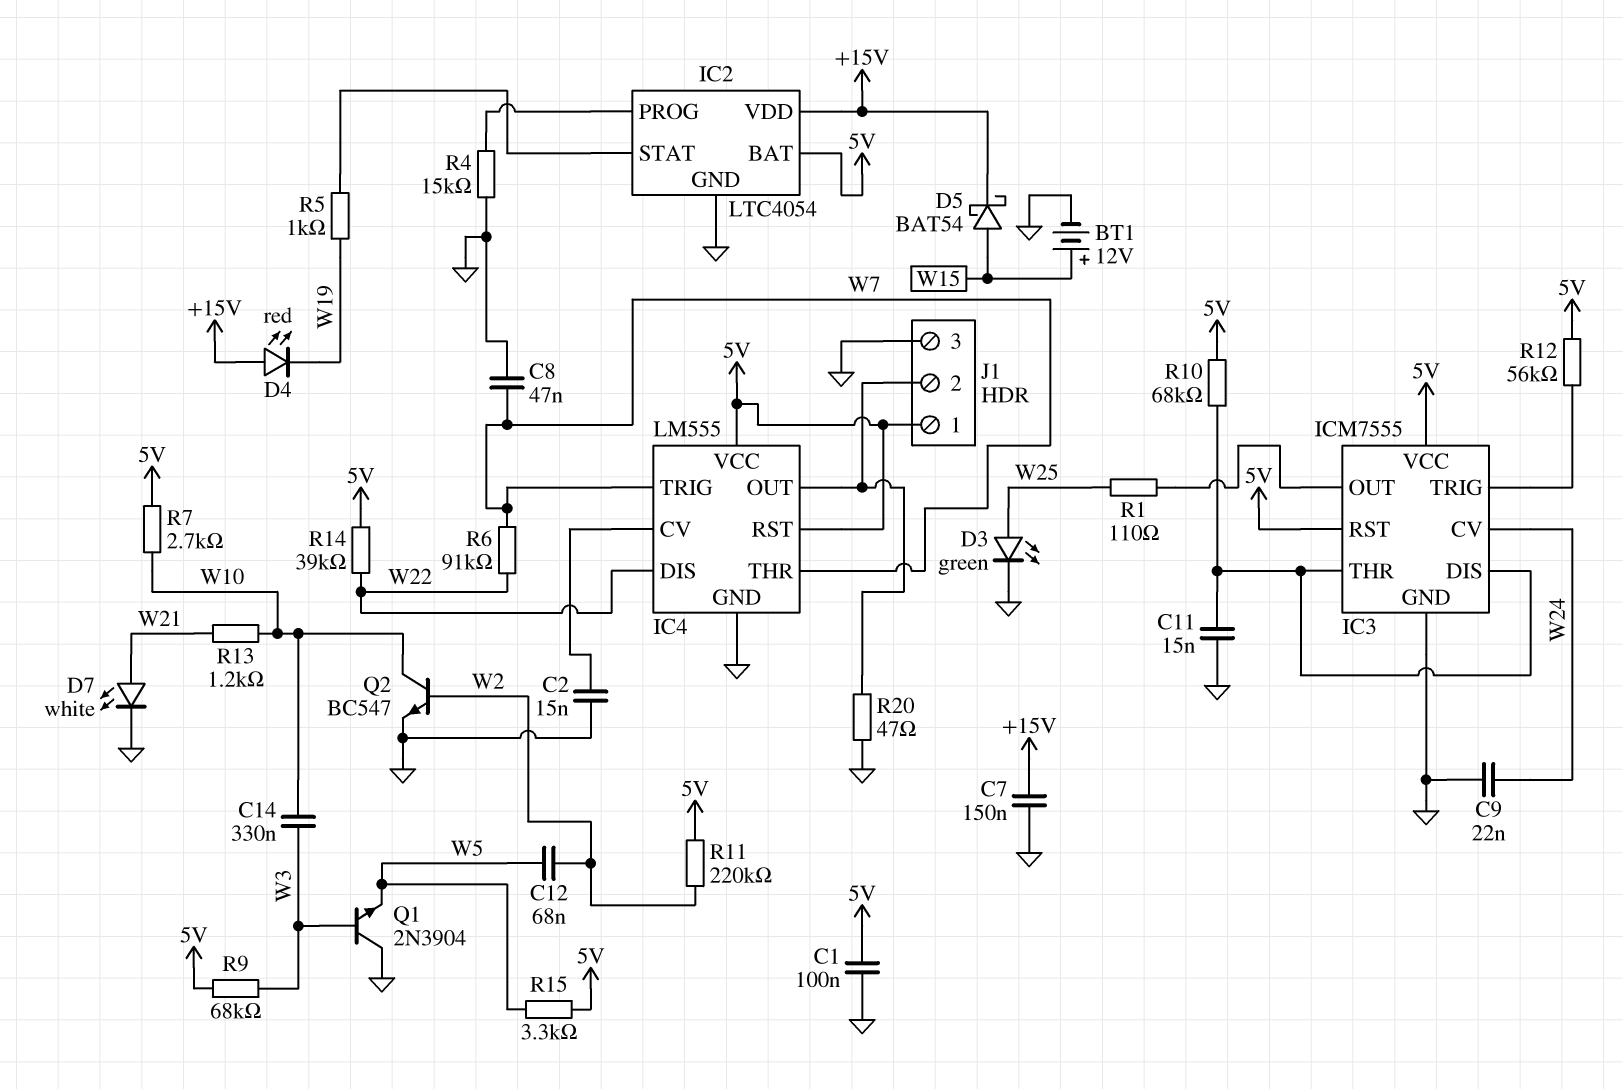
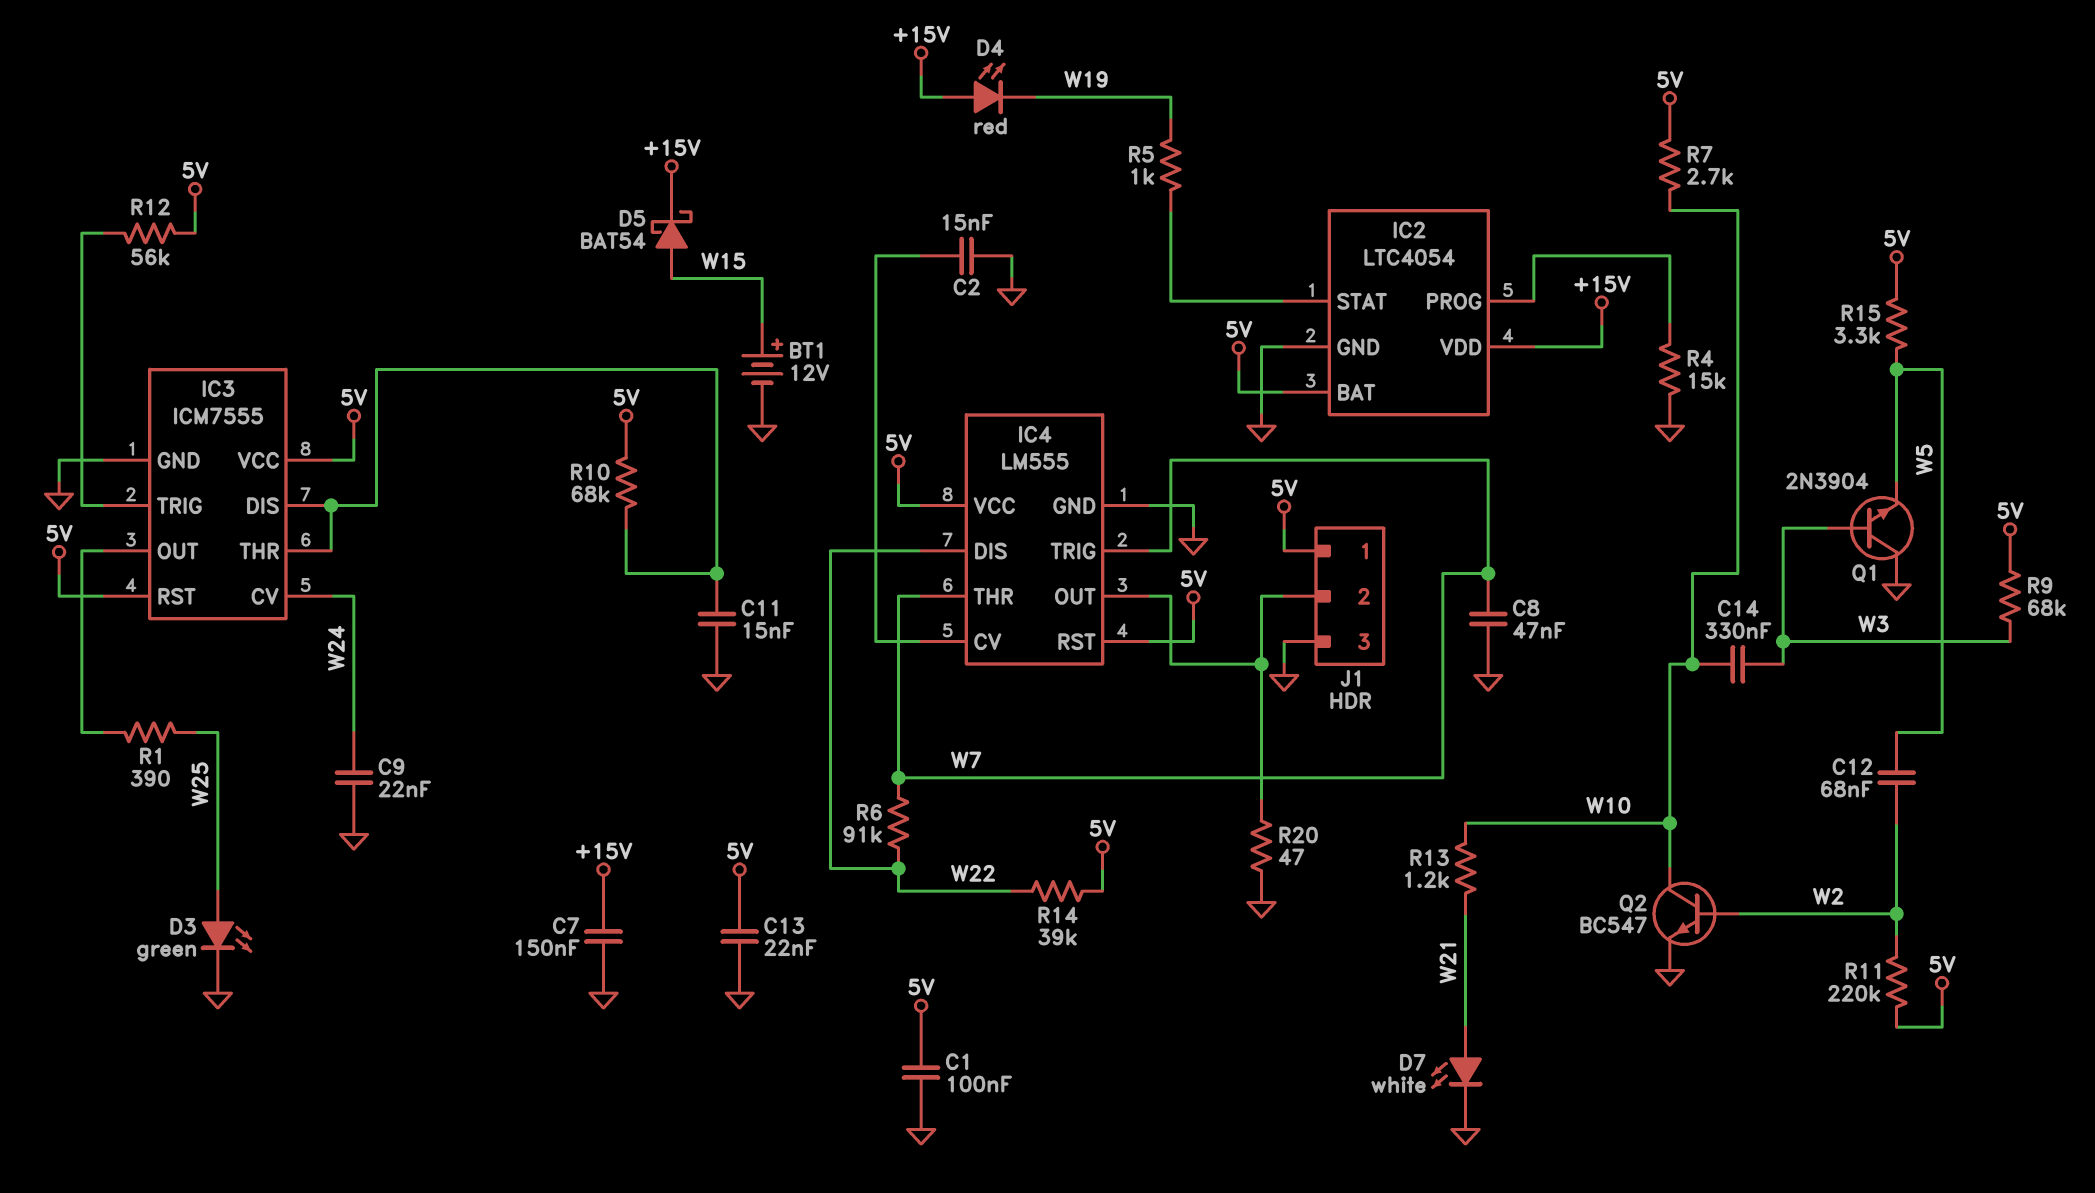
C13: none -> 22nF (5V, GND)
R1: 110 (IC3/OUT, W25) -> 390 (IC3/OUT, W25)

